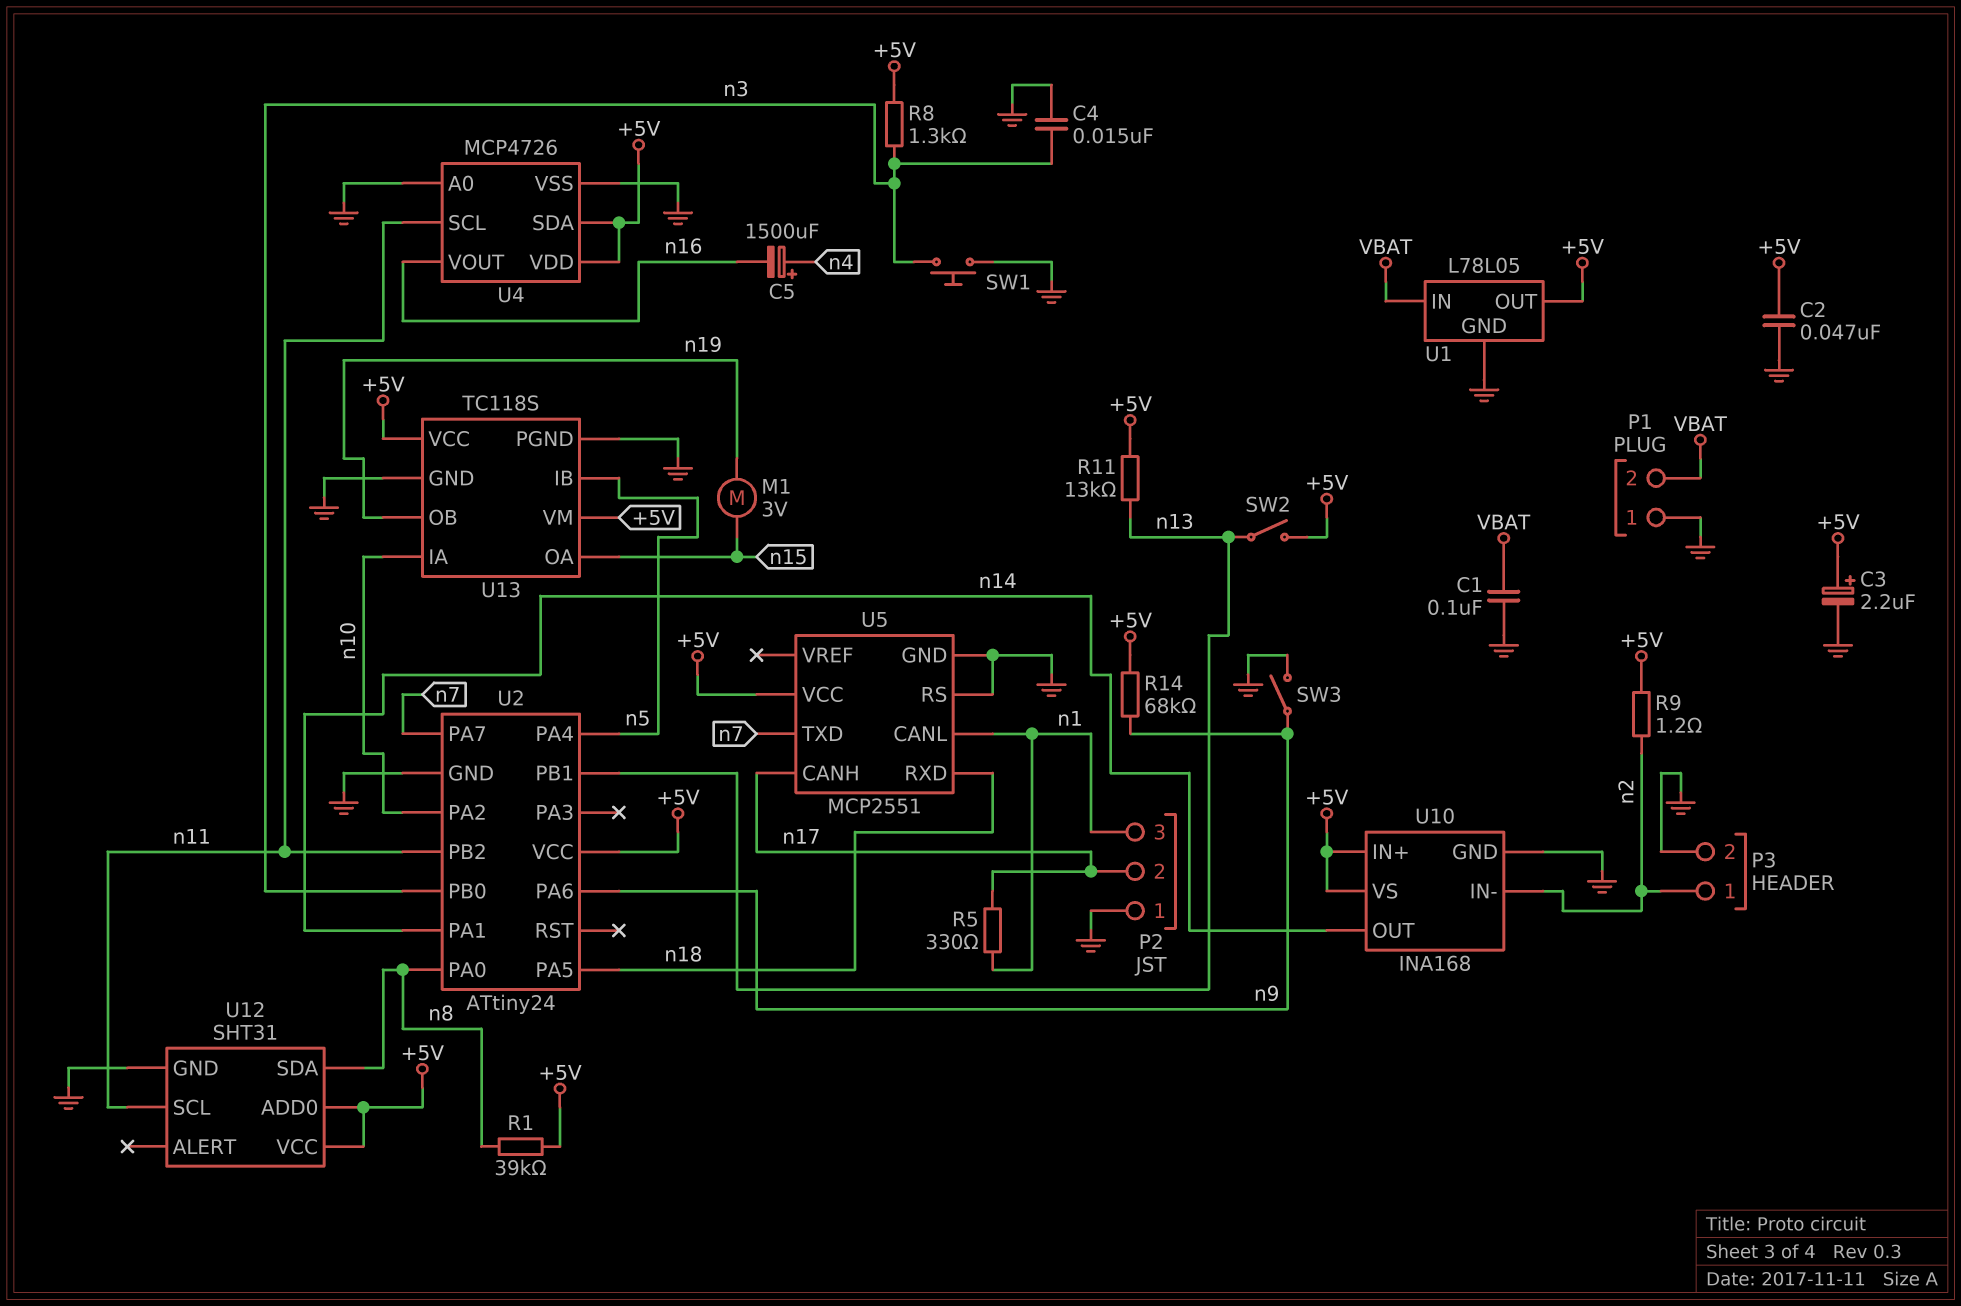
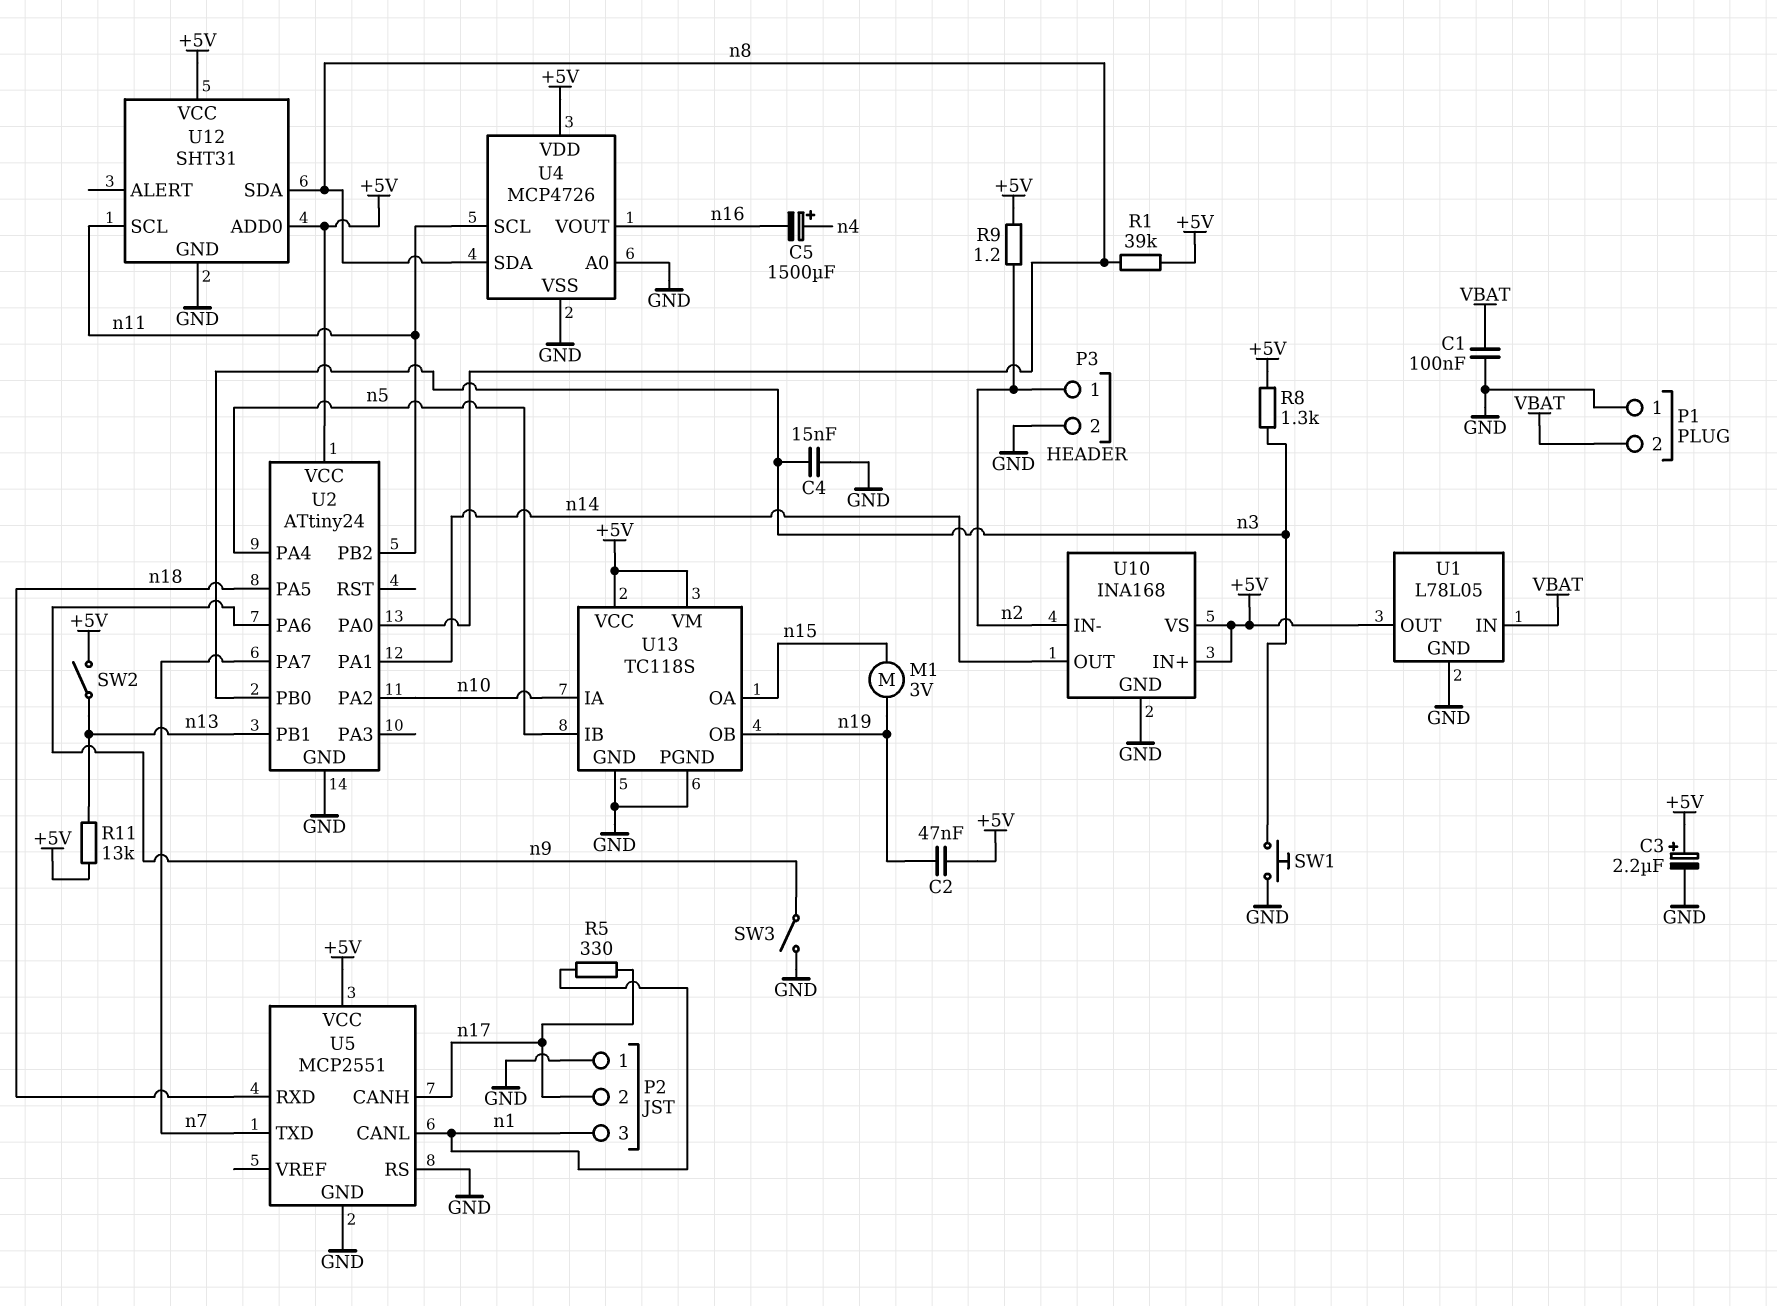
C2: 47nF (+5V, GND) -> 47nF (+5V, n19)
R14: 68k (+5V, n9) -> none
U4 pin SDA: +5V -> n8

